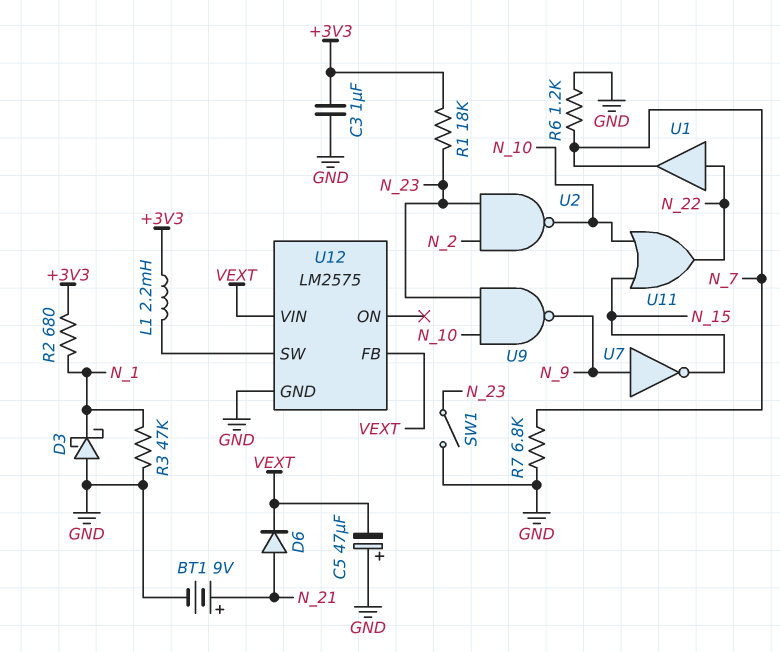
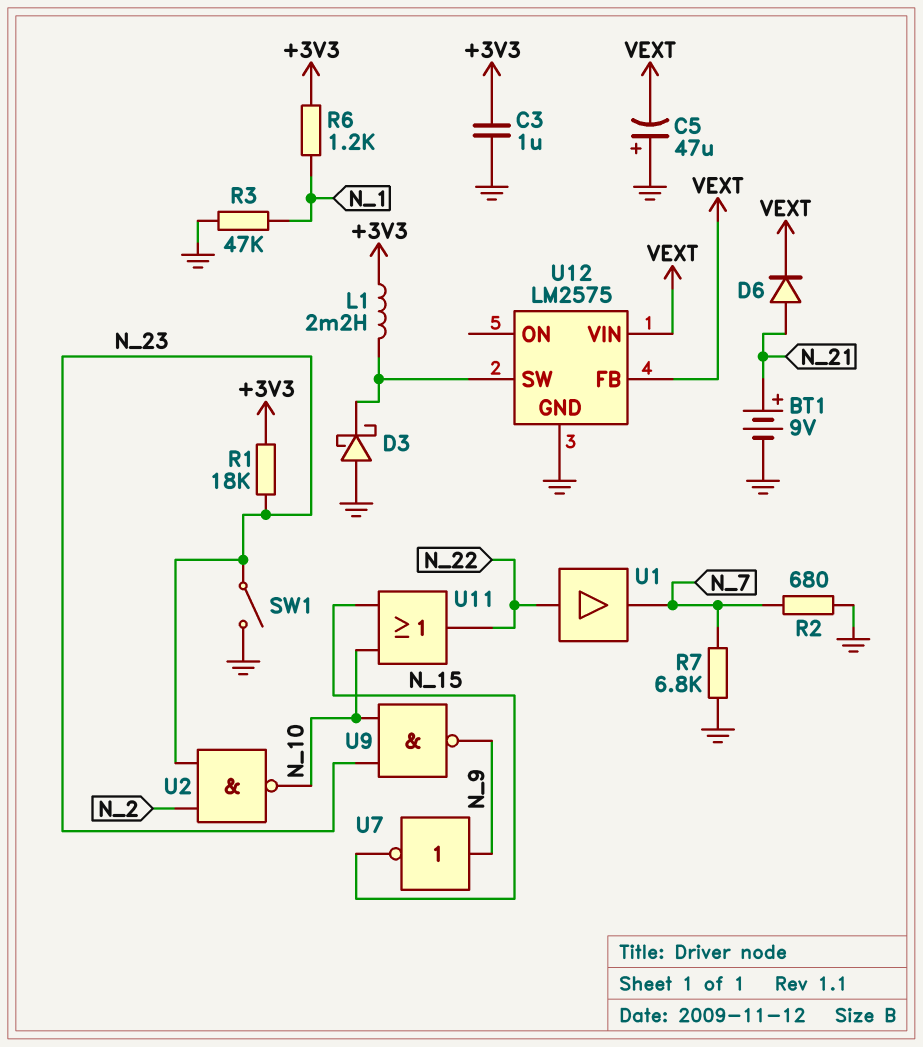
D3: schottky (A GND, K N_1) -> schottky (A GND, K U12/SW)
R2: 680 (+3V3, N_1) -> 680 (GND, N_7)
R6: 1.2k (GND, N_7) -> 1.2k (+3V3, N_1)

